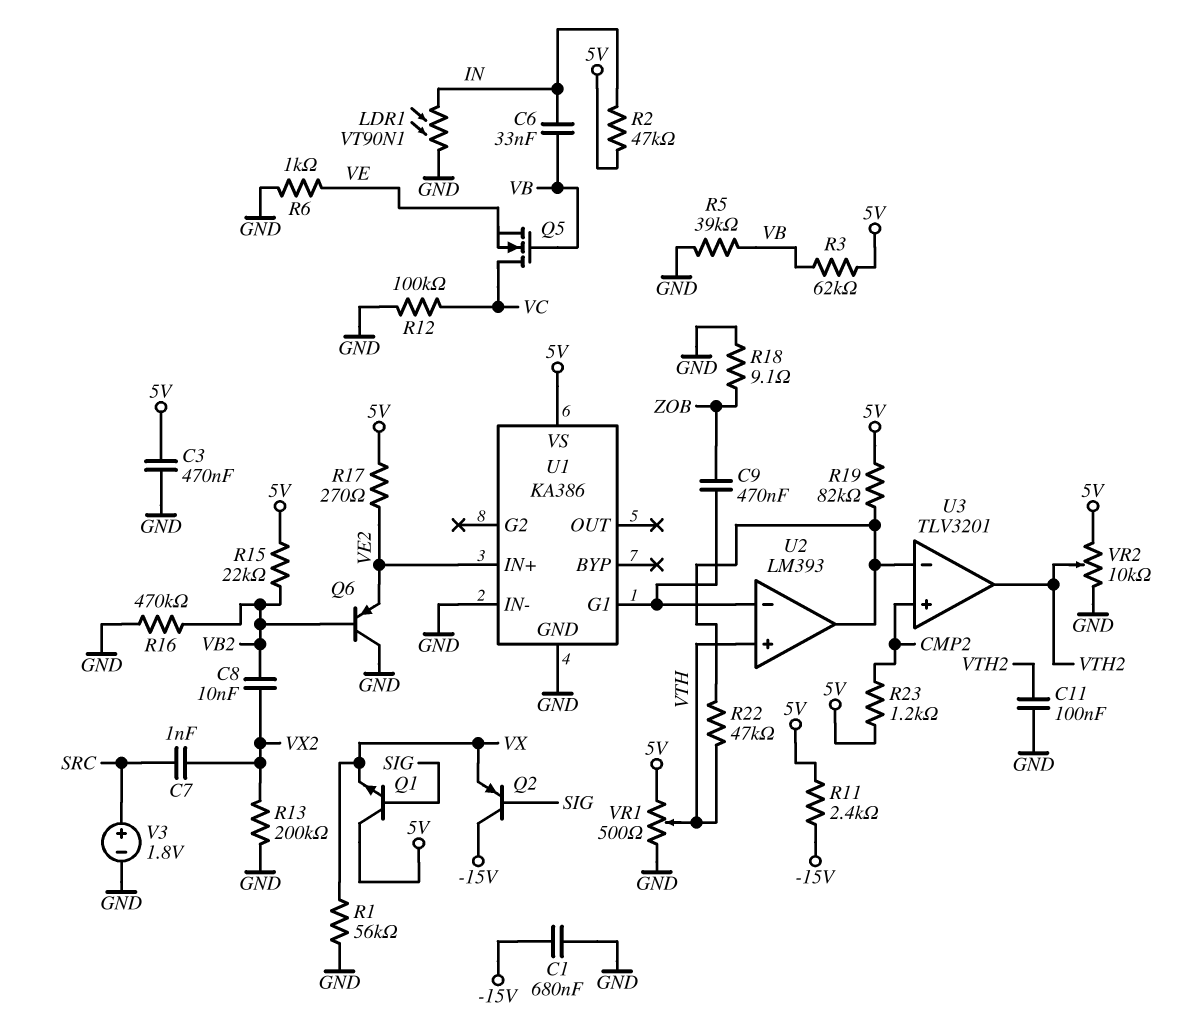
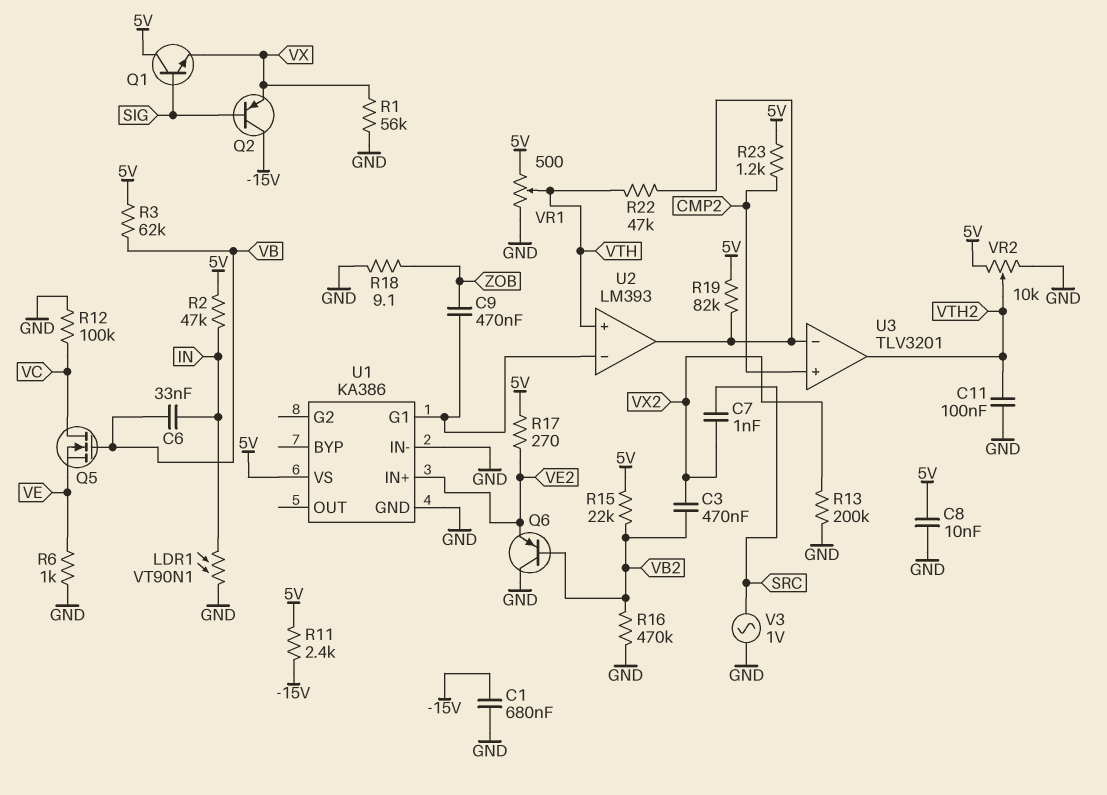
C3: 470nF (5V, GND) -> 470nF (VB2, VX2)
C8: 10nF (VB2, VX2) -> 10nF (5V, GND)
R5: 39k (GND, VB) -> none
V3: 1.8V (plus SRC, minus GND) -> AC 1V (GND, SRC)

